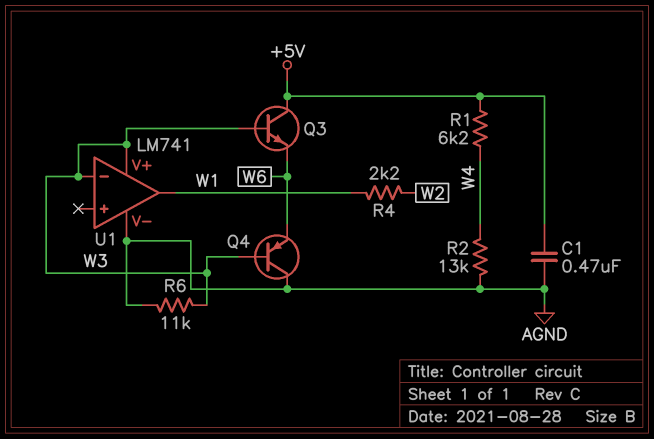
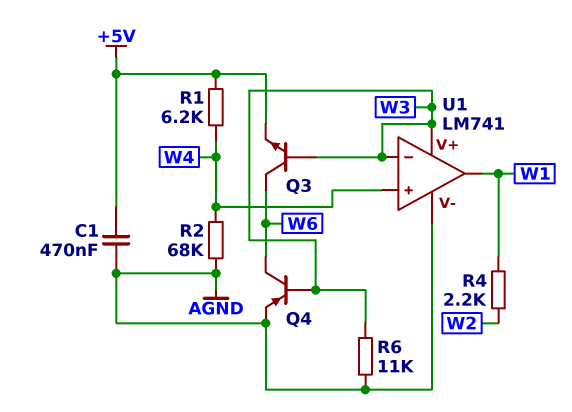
Q3: NPN (B W3, C +5V, E W6) -> NPN (B W3, C W6, E +5V)
Q4: PNP (B W3, C AGND, E W6) -> PNP (B W3, C W6, E AGND)
R2: 13k (AGND, W4) -> 68k (AGND, W4)
U1 pin in+: none -> W4

